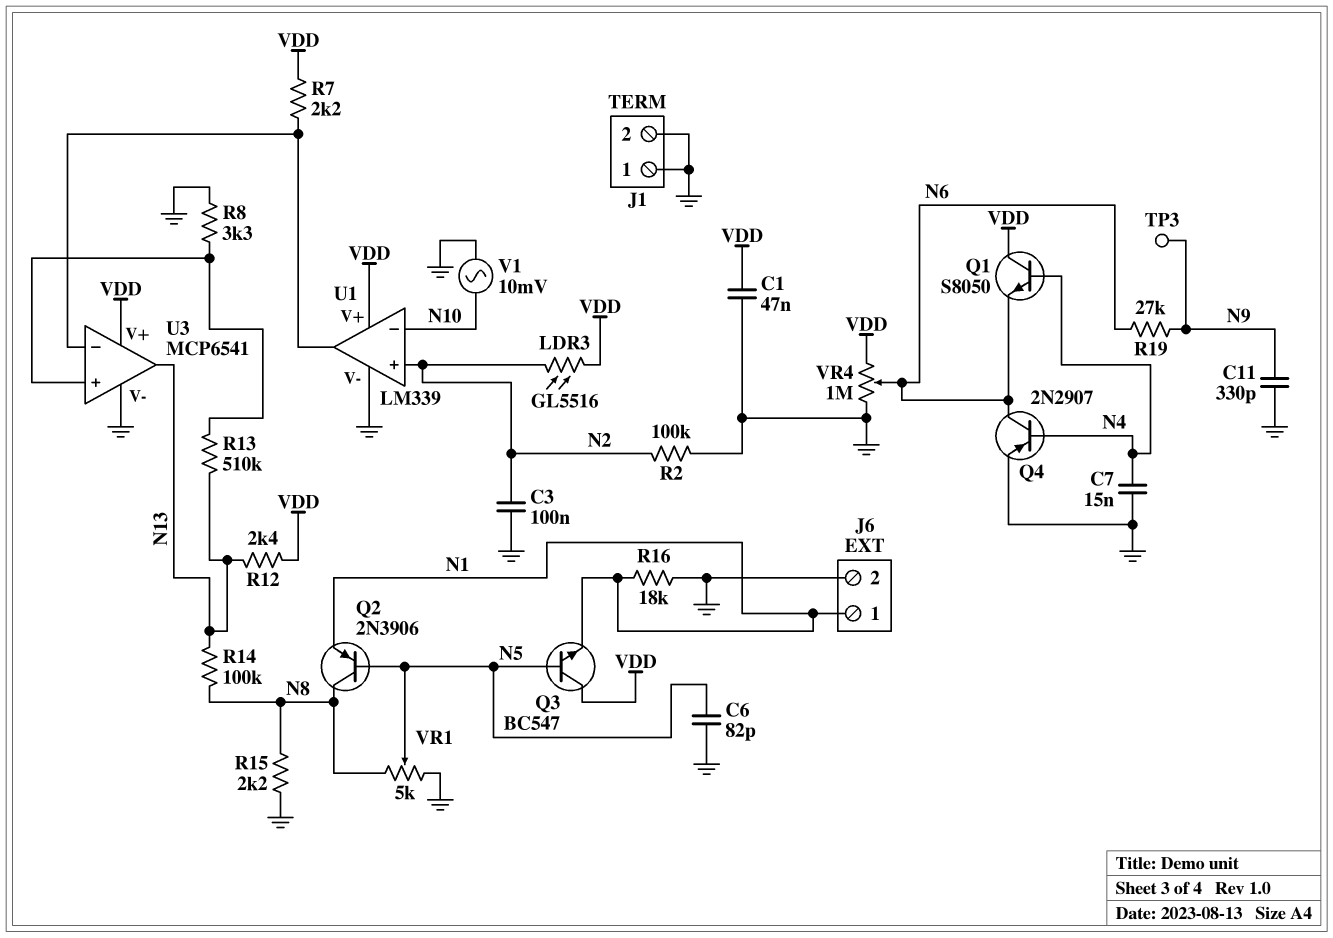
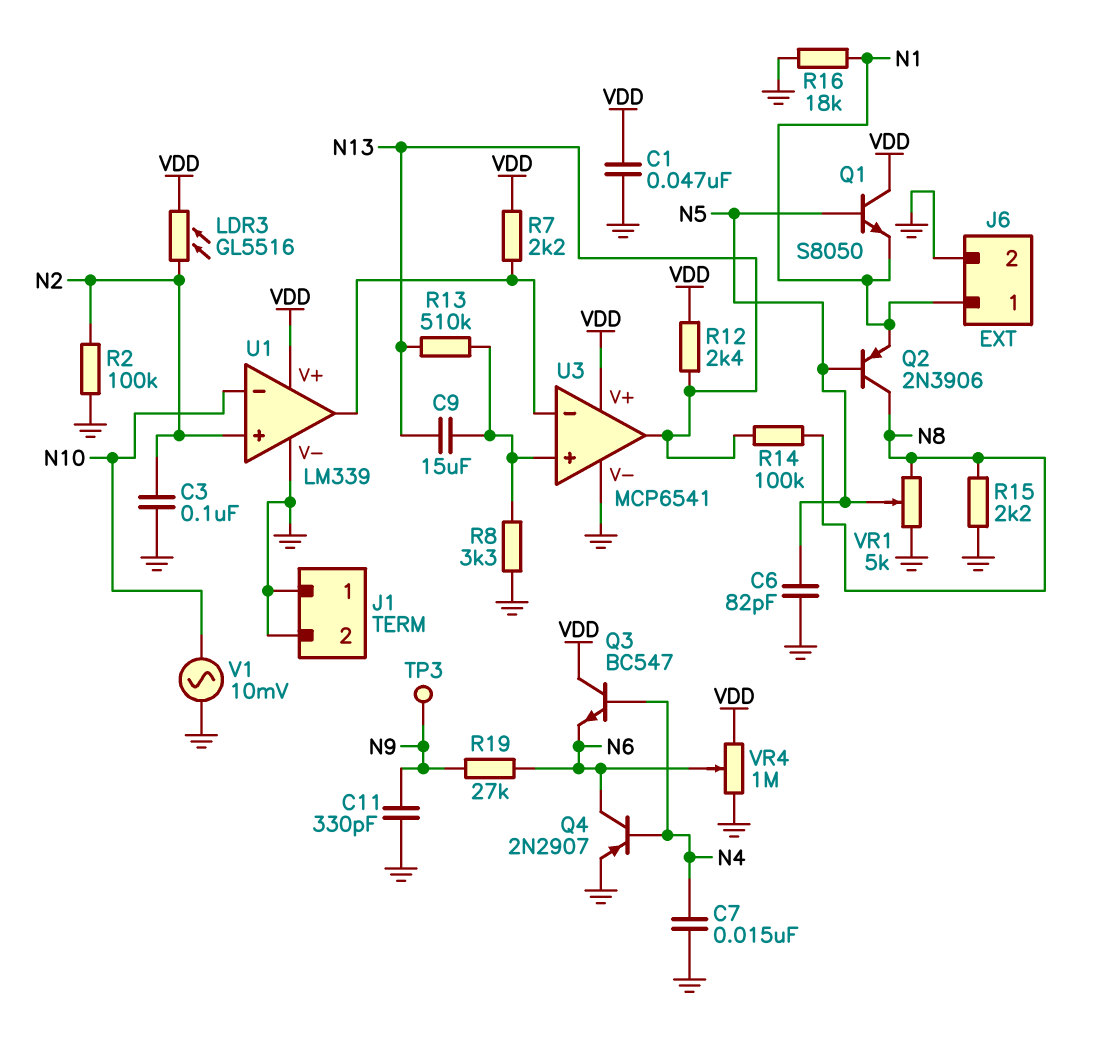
C9: none -> 15uF (N13, U3/in+)
Q1: NPN S8050 (B N4, C VDD, E N6) -> NPN S8050 (B N5, C VDD, E N1)
Q3: NPN BC547 (B N5, C VDD, E N1) -> NPN BC547 (B N4, C VDD, E N6)

